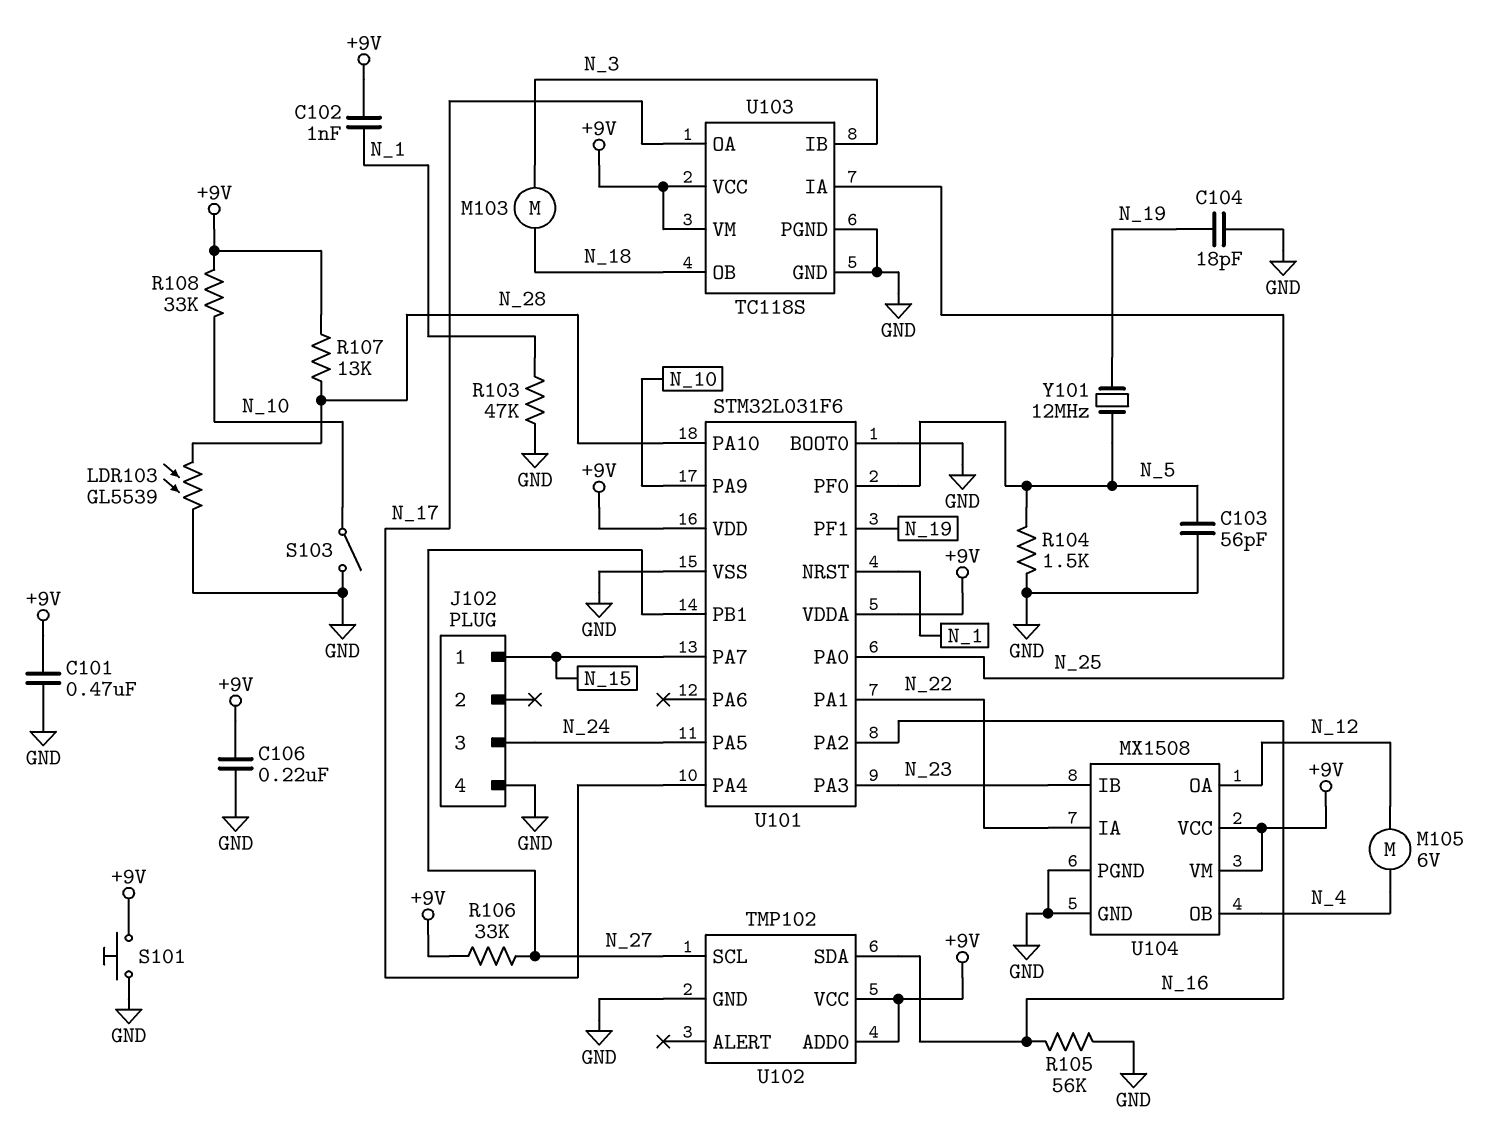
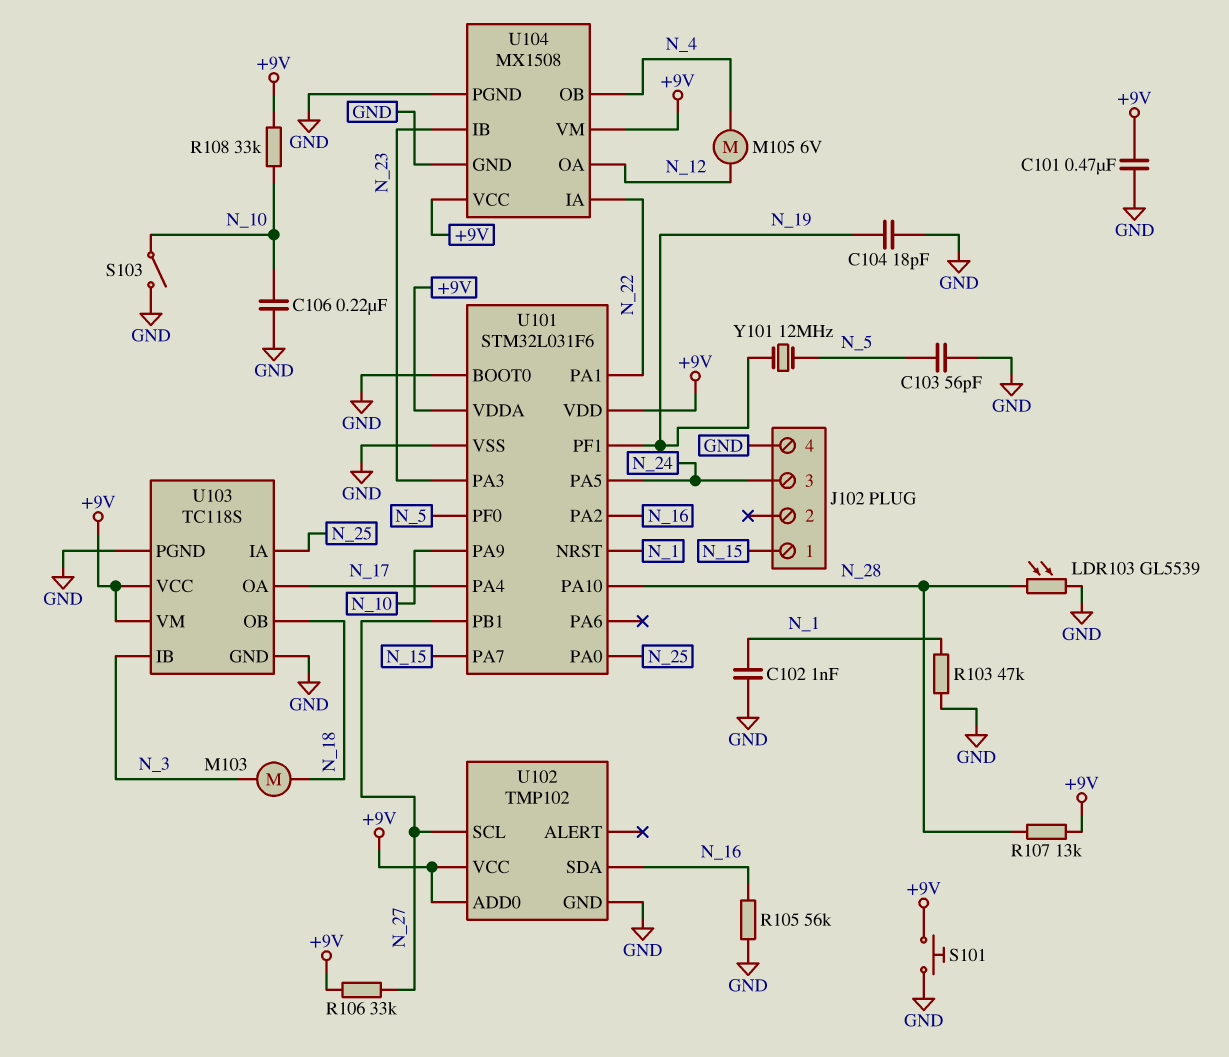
C102: 1nF (+9V, N_1) -> 1nF (GND, N_1)
C106: 220nF (+9V, GND) -> 220nF (GND, N_10)
R104: 1.5k (GND, N_5) -> none

